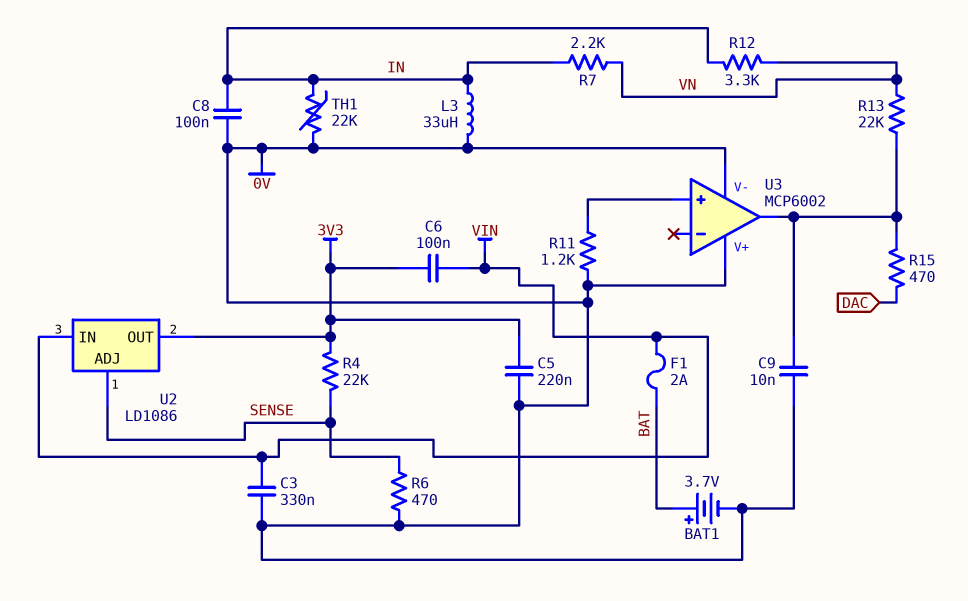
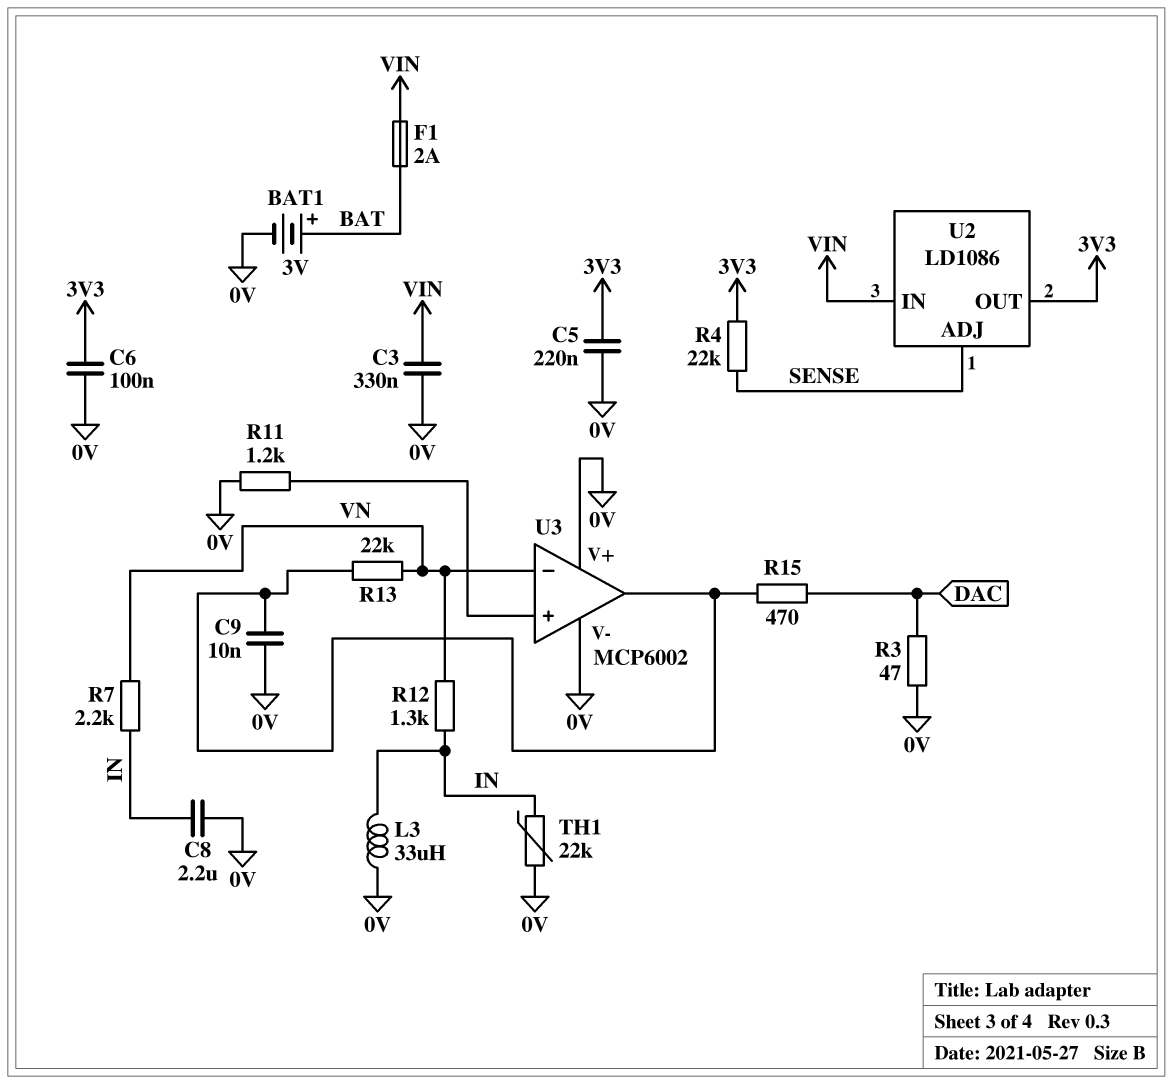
BAT1: 3.7V (plus BAT, minus 0V) -> 3V (plus BAT, minus 0V)
C6: 100nF (3V3, VIN) -> 100nF (0V, 3V3)
C8: 100nF (0V, IN) -> 2.2uF (0V, IN)
R3: none -> 47 (0V, DAC)
R6: 470 (0V, SENSE) -> none
R12: 3.3k (IN, VN) -> 1.3k (IN, VN)
U3 pin in-: none -> VN

